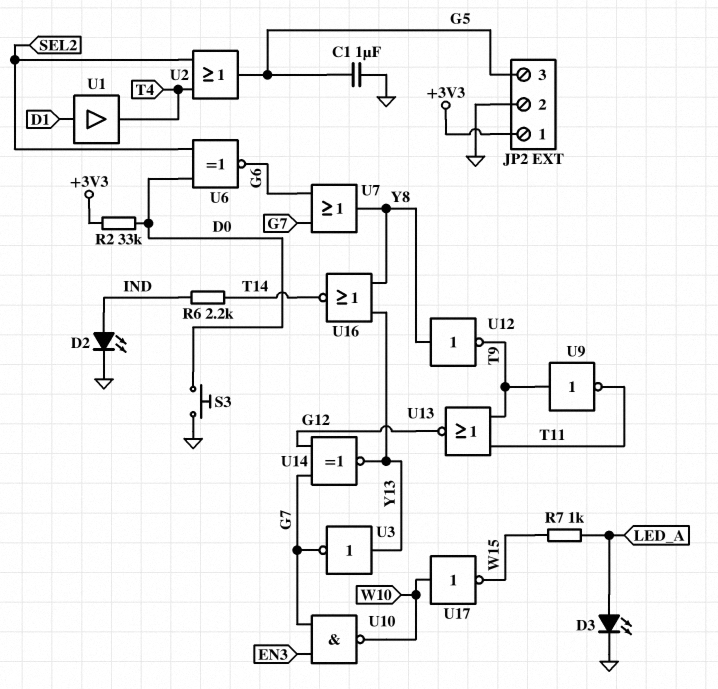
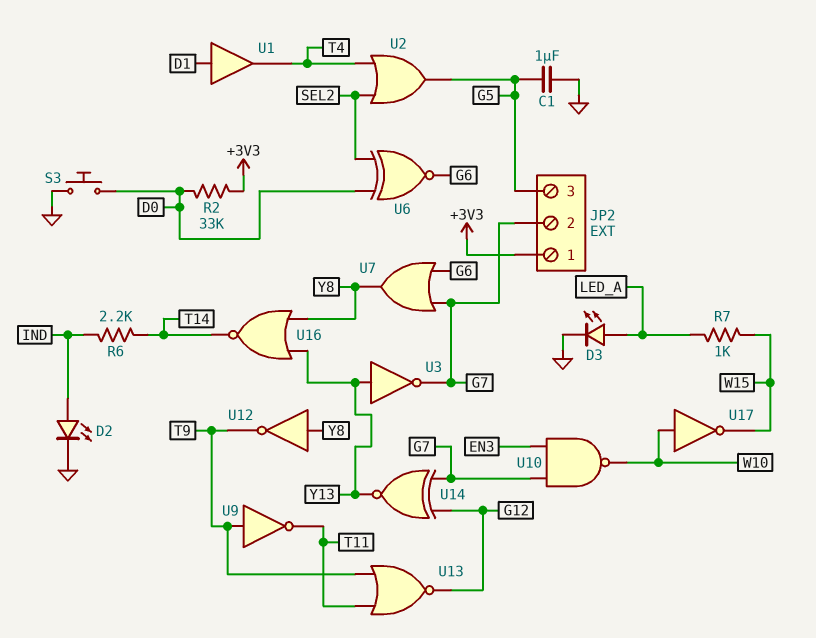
JP2 pin 2: GND -> G7

